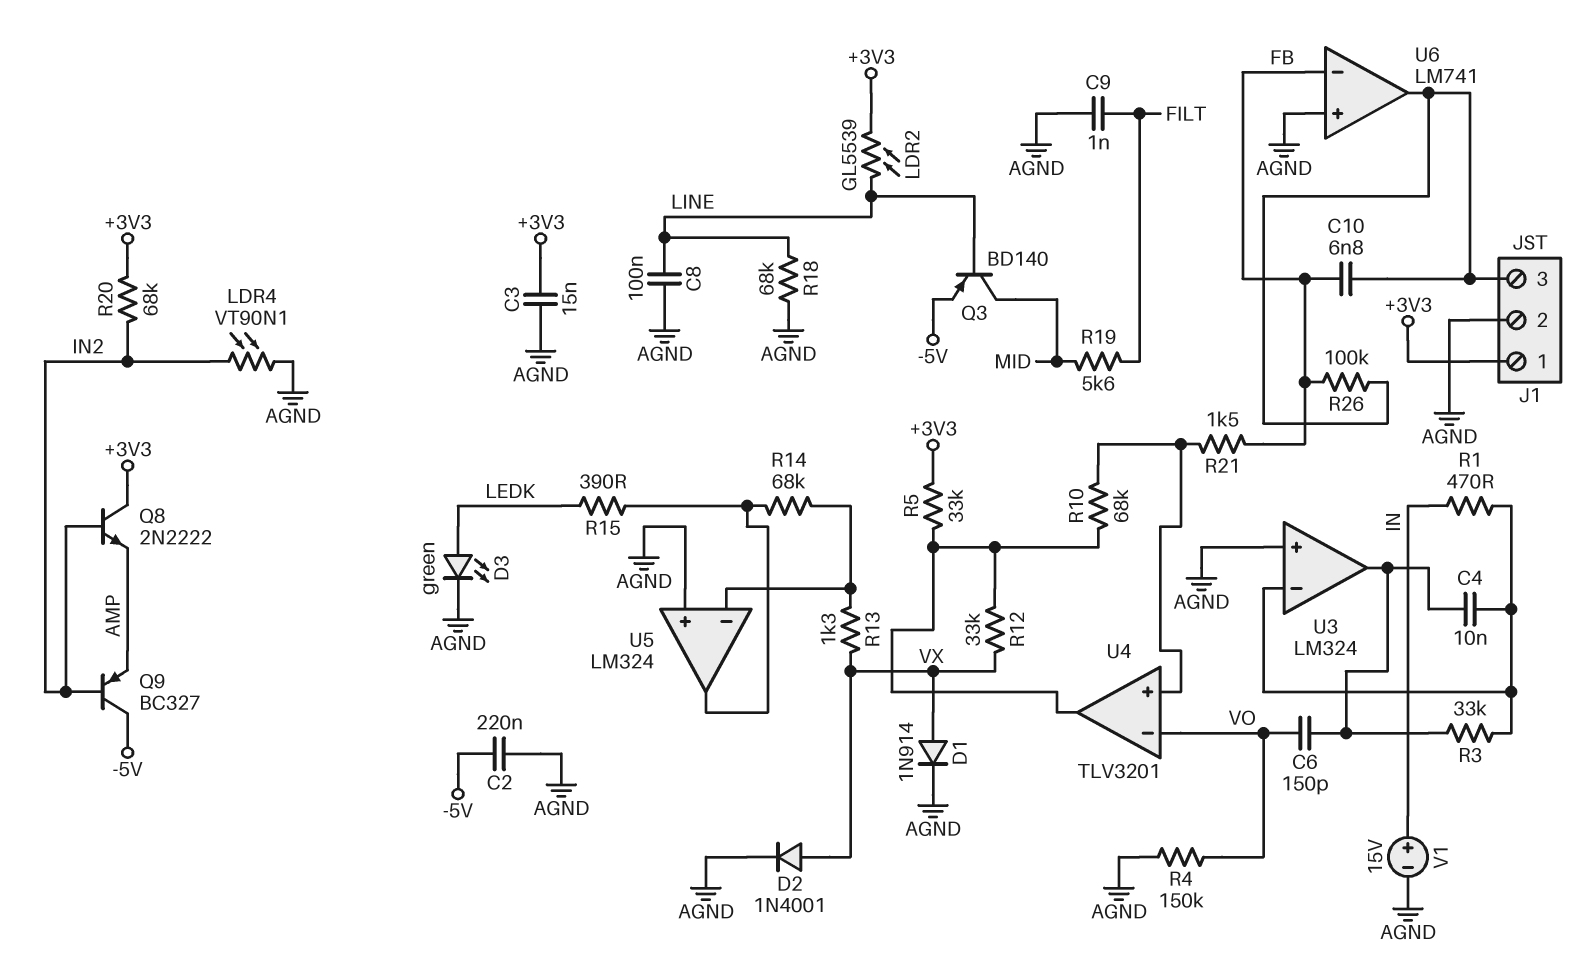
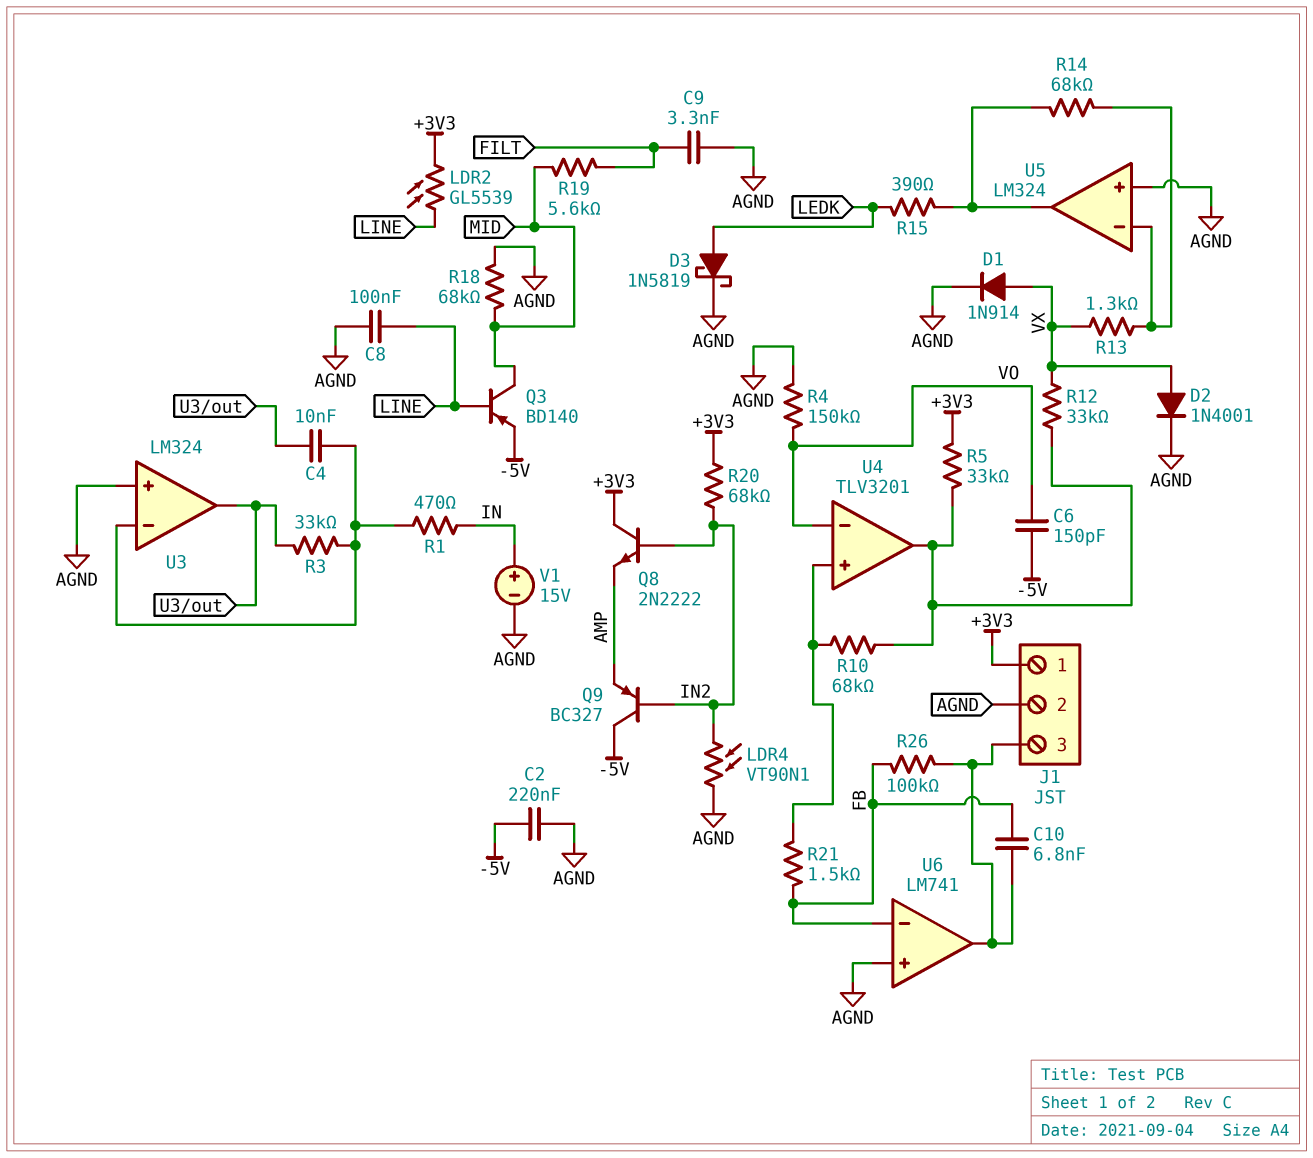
C3: 15nF (+3V3, AGND) -> none
C6: 150pF (U3/out, VO) -> 150pF (-5V, VO)
C9: 1nF (AGND, FILT) -> 3.3nF (AGND, FILT)
D3: LED green (A LEDK, K AGND) -> schottky 1N5819 (A LEDK, K AGND)
R18: 68k (AGND, LINE) -> 68k (AGND, MID)

